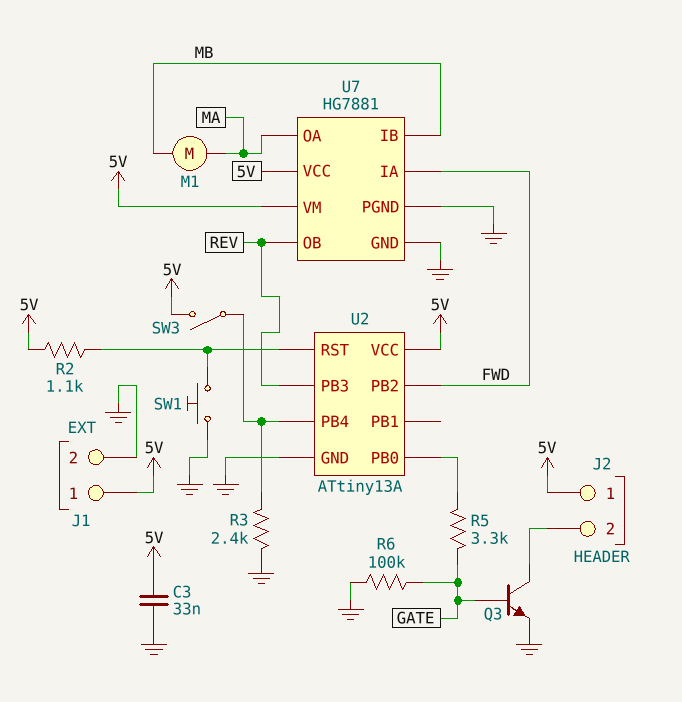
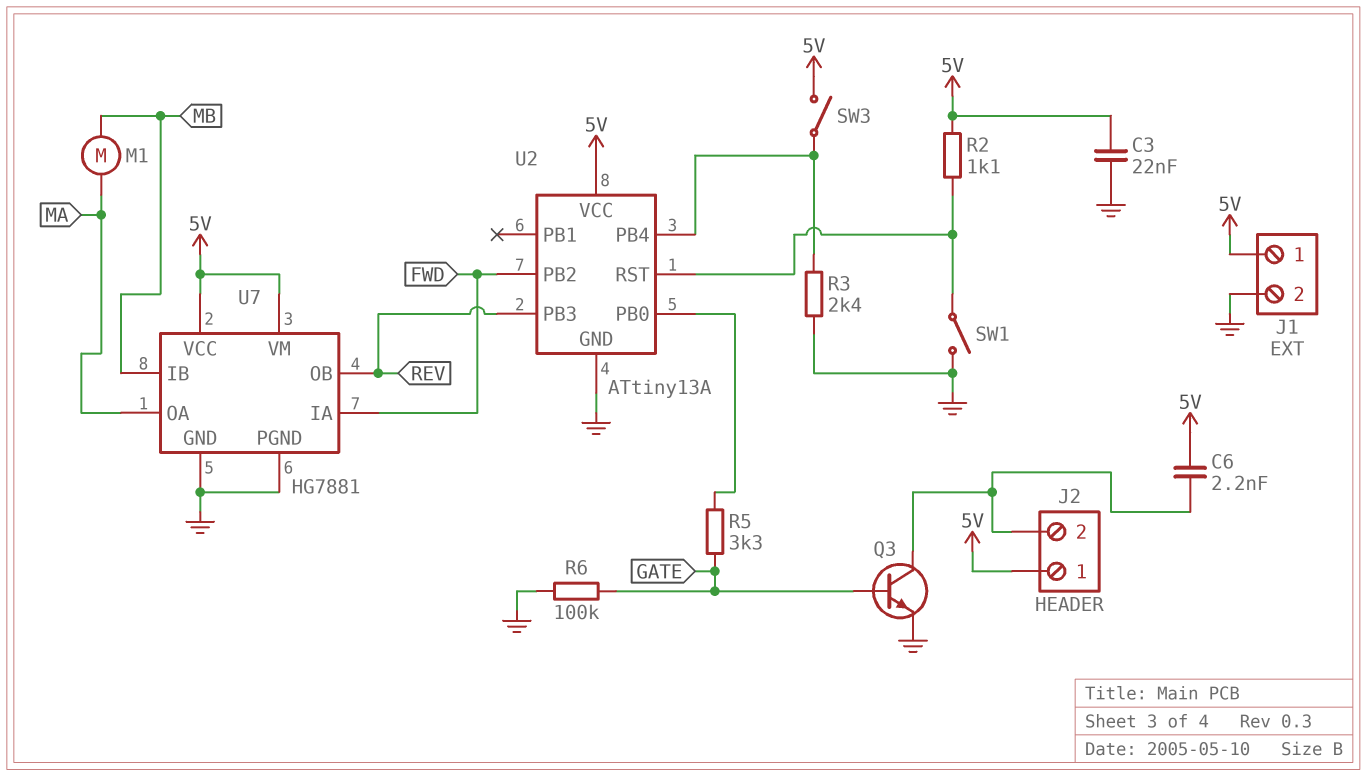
C3: 33nF (5V, GND) -> 22nF (5V, GND)
C6: none -> 2.2nF (5V, J2/2)
SW1: button (GND, U2/RST) -> switch (GND, U2/RST)

